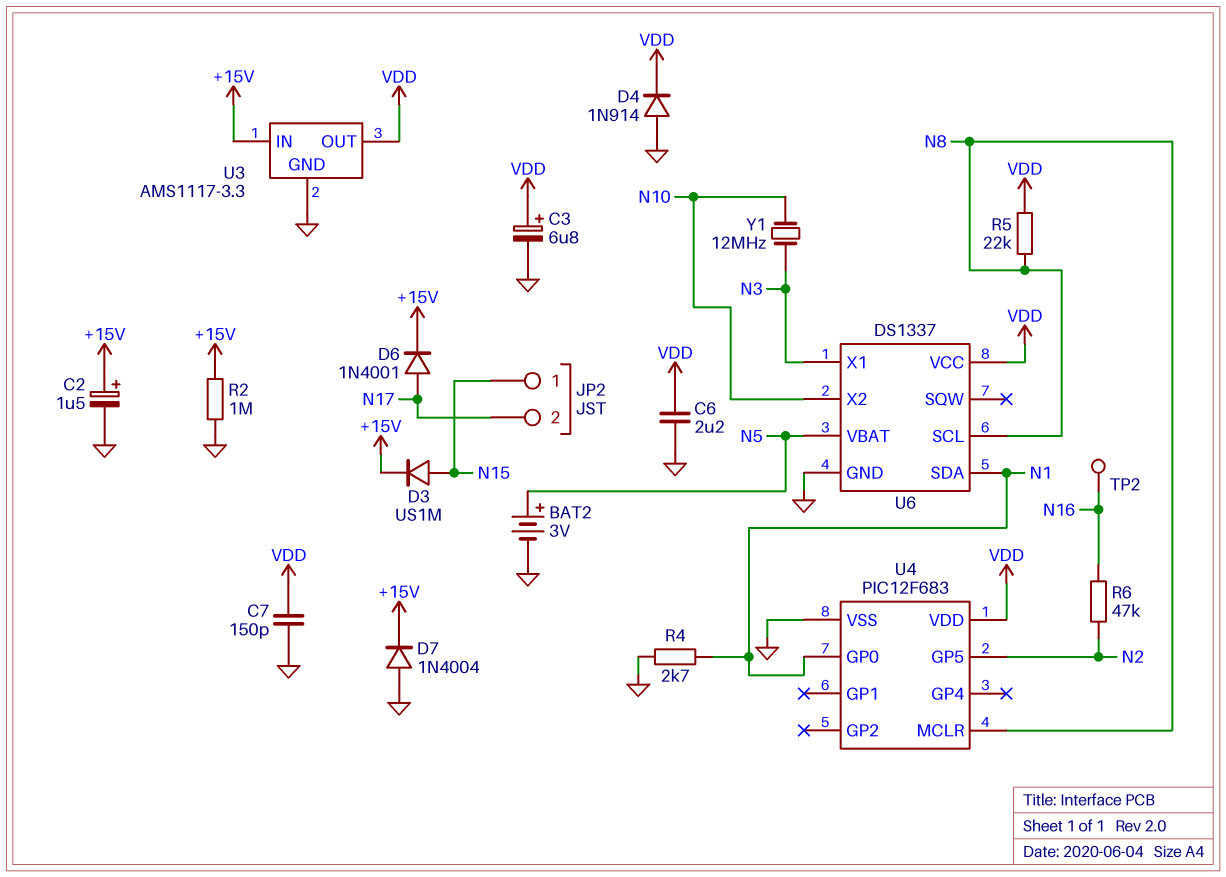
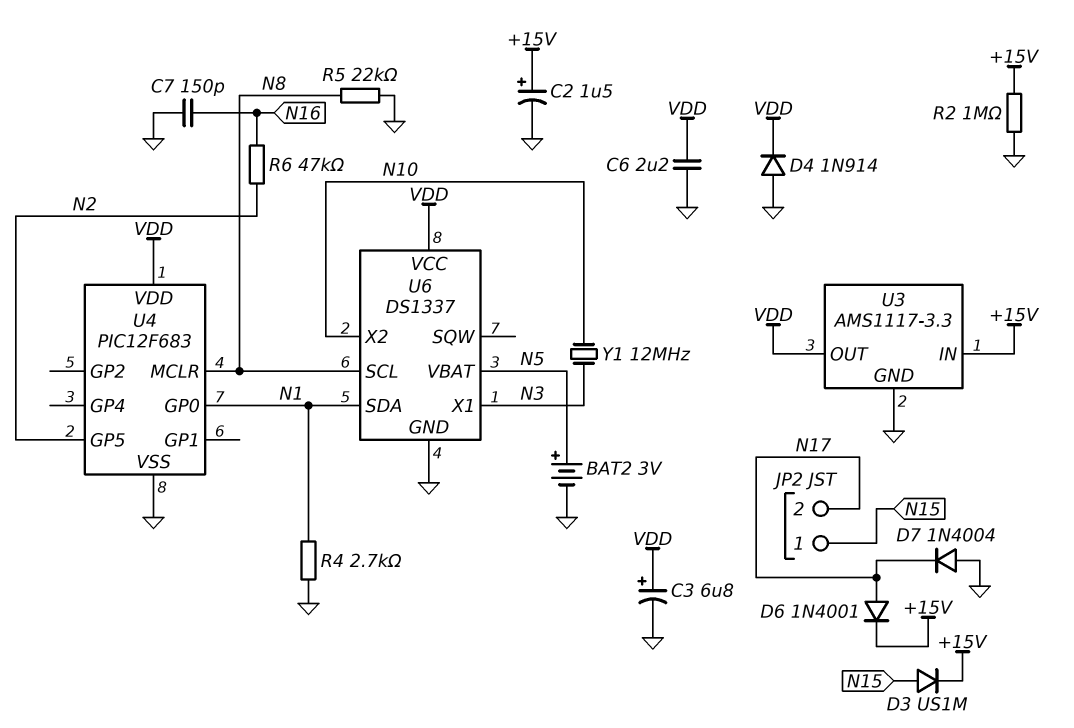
C7: 150pF (GND, VDD) -> 150pF (GND, N16)
D7: diode 1N4004 (A GND, K +15V) -> diode 1N4004 (A GND, K N17)
R5: 22k (N8, VDD) -> 22k (GND, N8)
TP2: test point (N16) -> none

